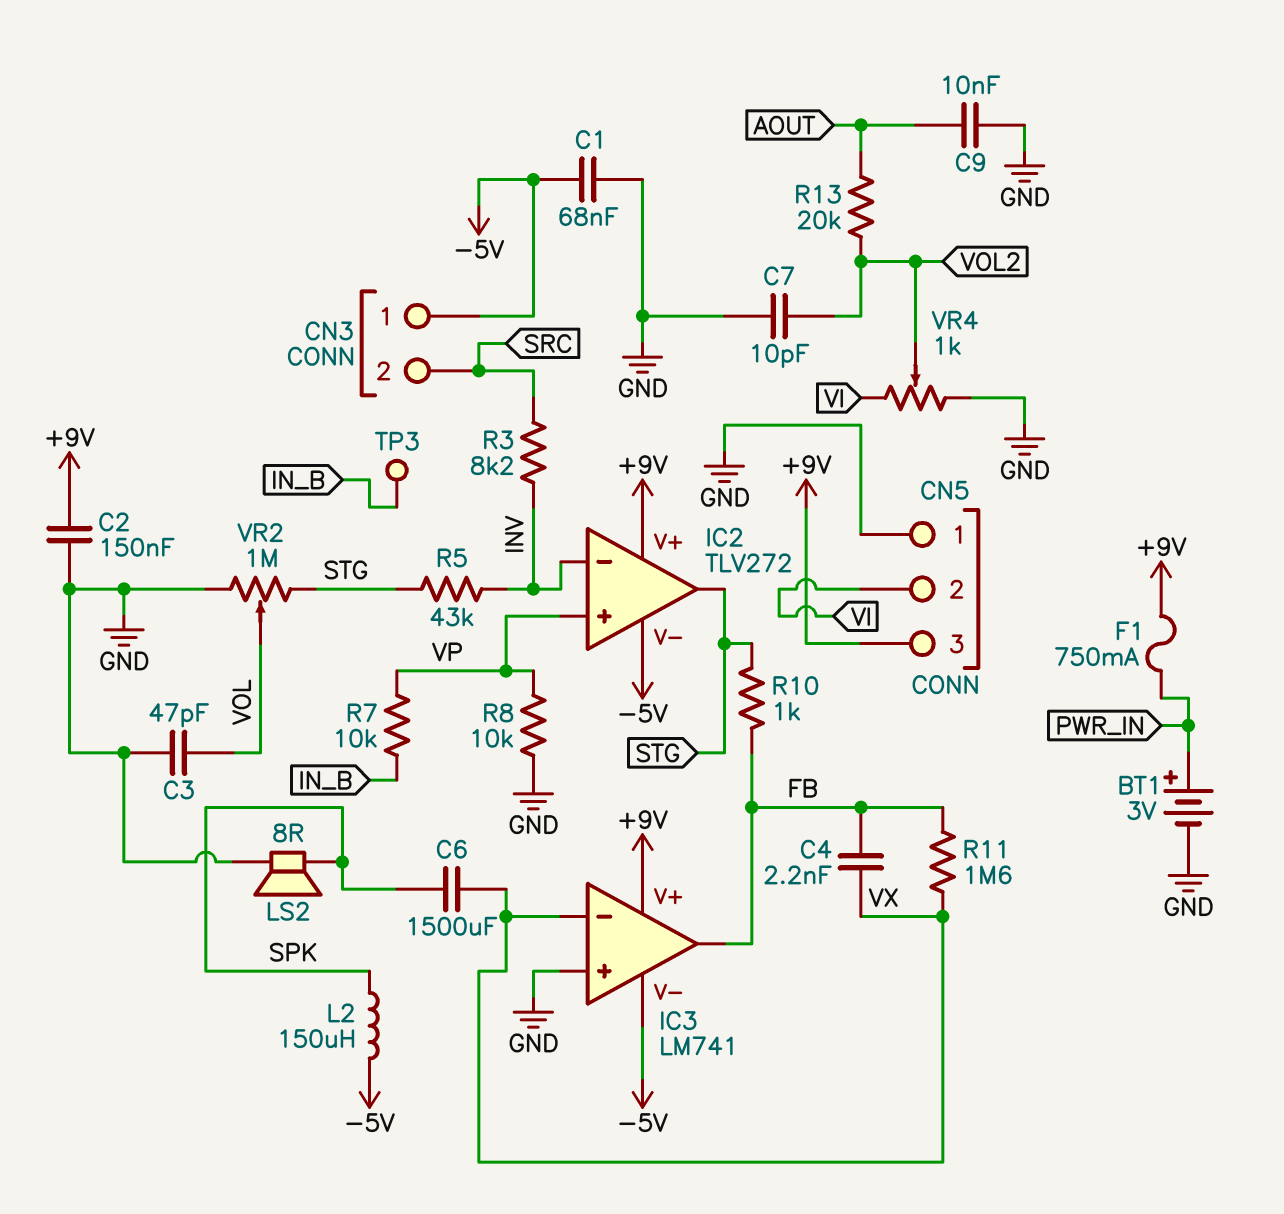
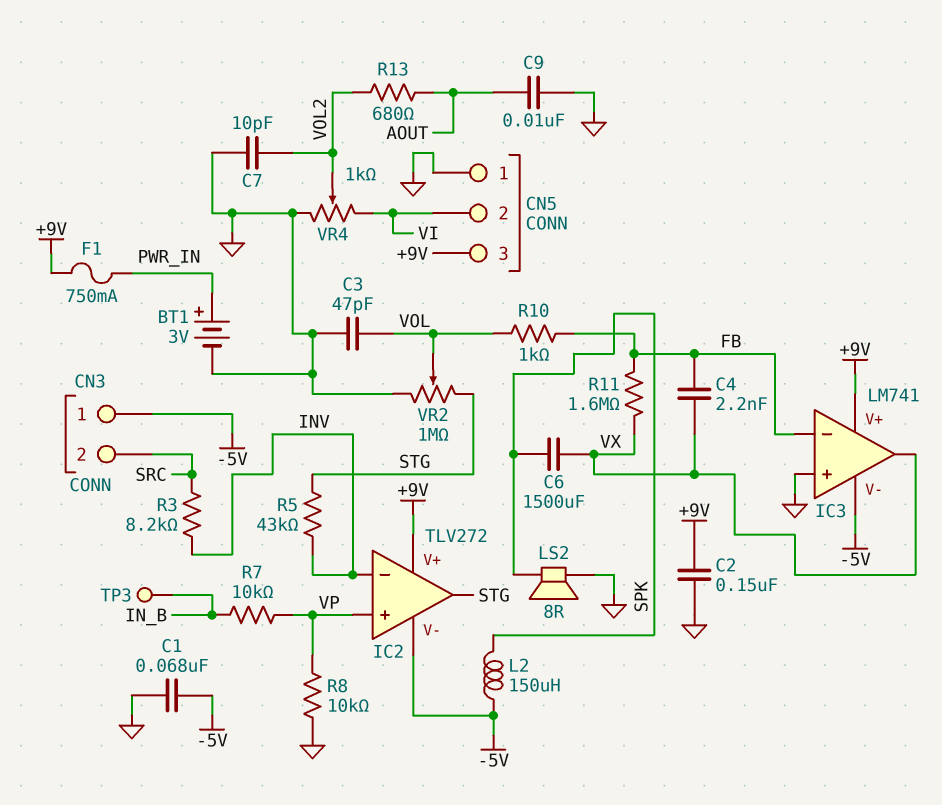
IC3 pin in-: VX -> FB
IC3 pin out: FB -> VX
R10: 1k (FB, STG) -> 1k (FB, VOL)
R13: 20k (AOUT, VOL2) -> 680 (AOUT, VOL2)

